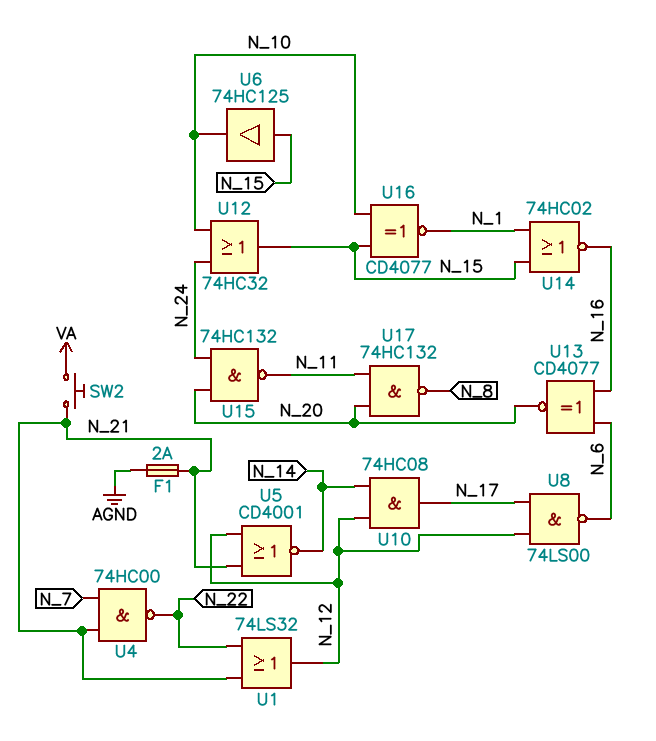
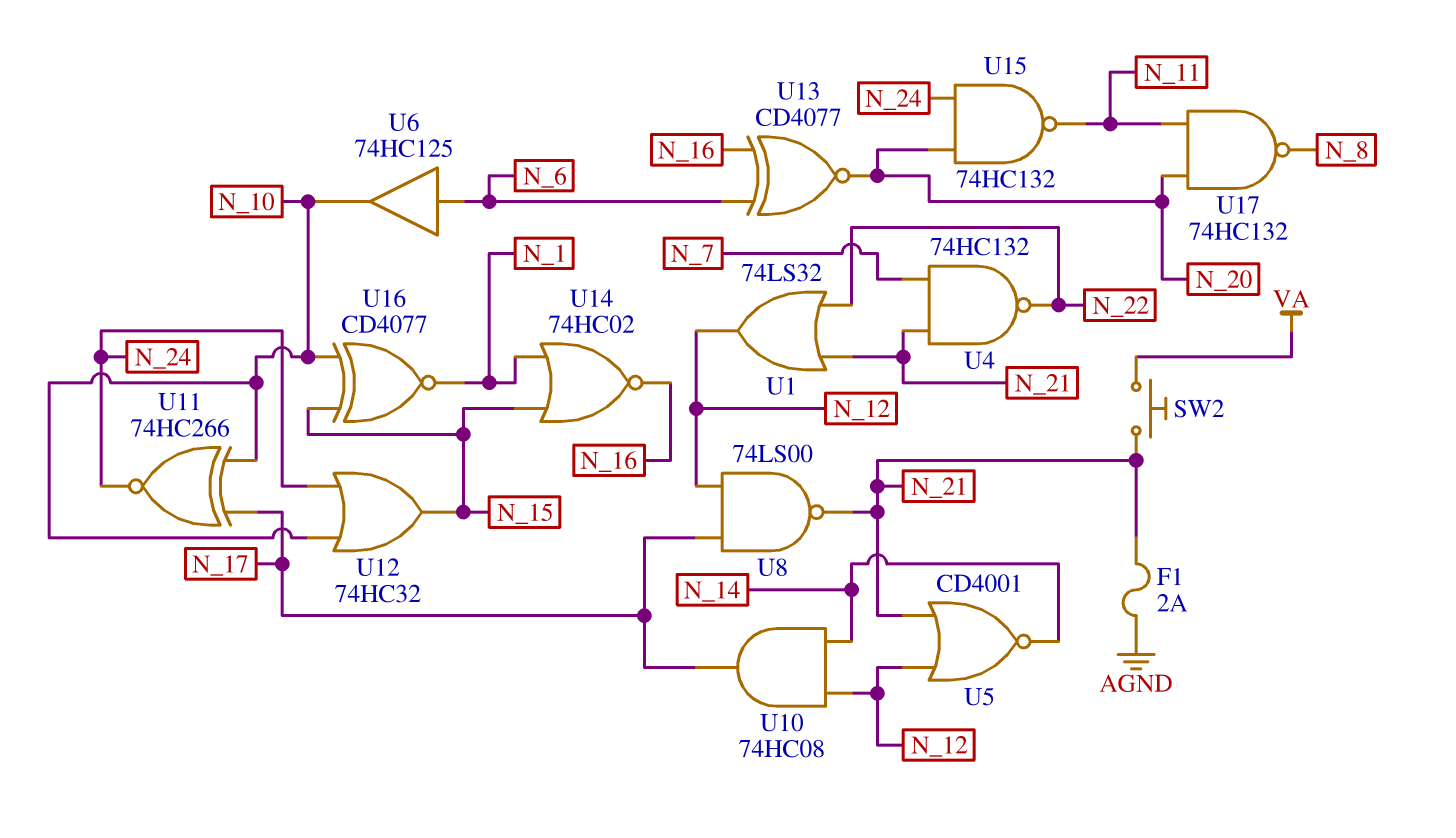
U4: NAND 74HC00 (in N_7, in N_21, out N_22) -> NAND 74HC132 (in N_7, in N_21, out N_22)
U6: buffer 74HC125 (in N_15, out N_10) -> buffer 74HC125 (in N_6, out N_10)
U8: NAND 74LS00 (in N_12, in N_17, out N_6) -> NAND 74LS00 (in N_12, in N_17, out N_21)
U11: none -> XNOR 74HC266 (in N_10, in N_17, out N_24)

